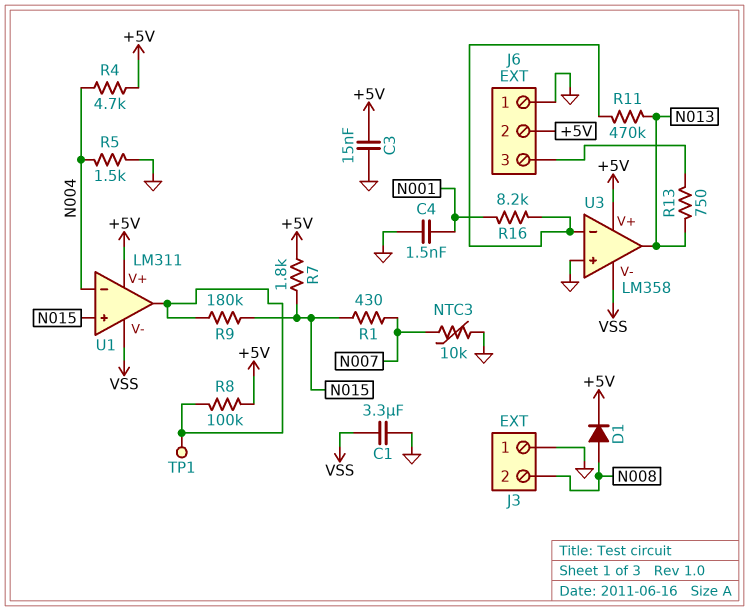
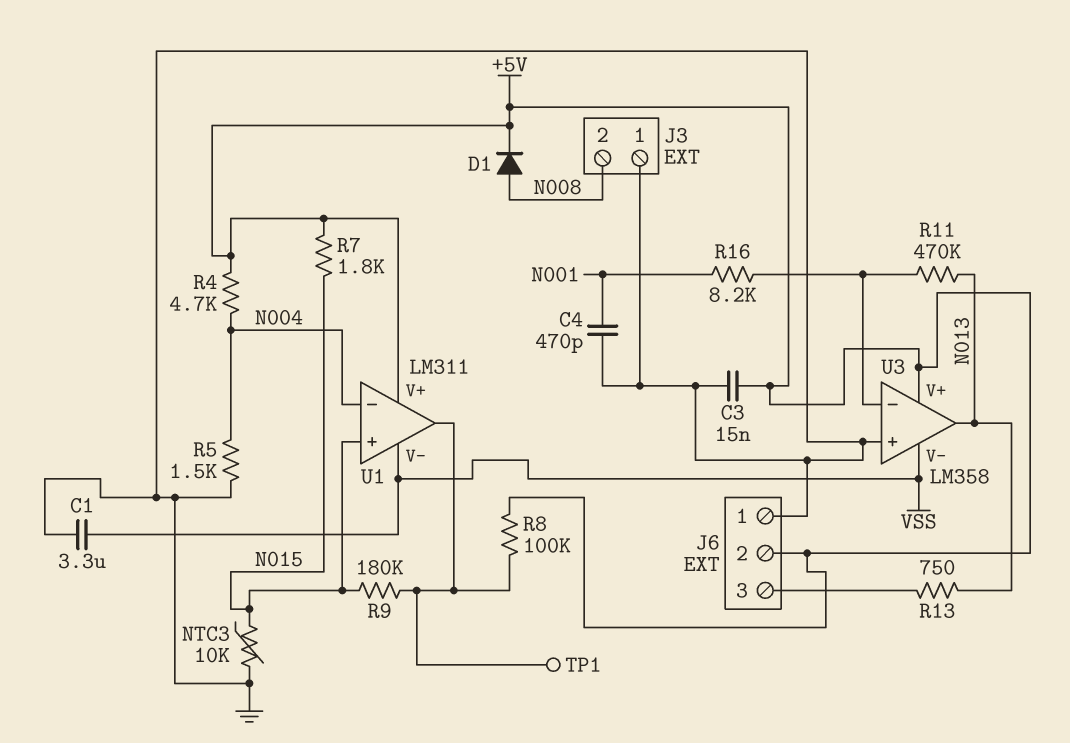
C4: 1.5nF (GND, N001) -> 470pF (GND, N001)
NTC3: 10k (GND, N007) -> 10k (GND, N015)
R1: 430 (N007, N015) -> none

